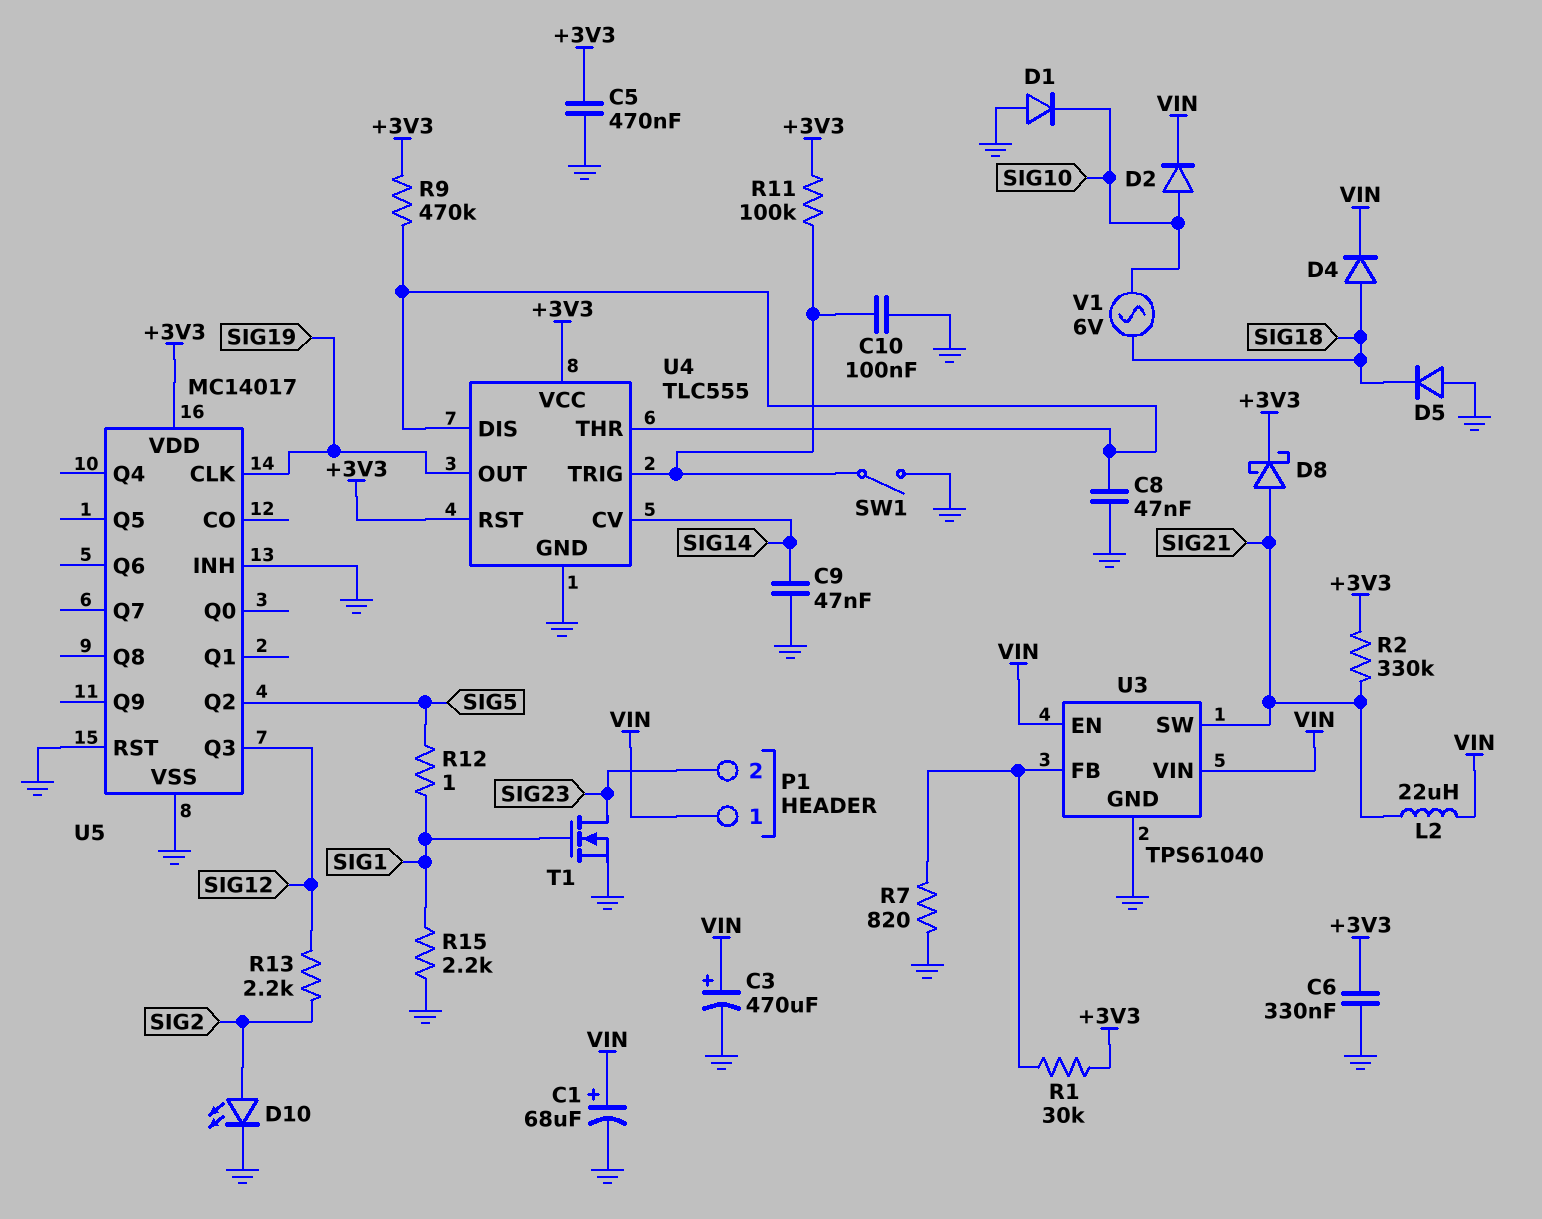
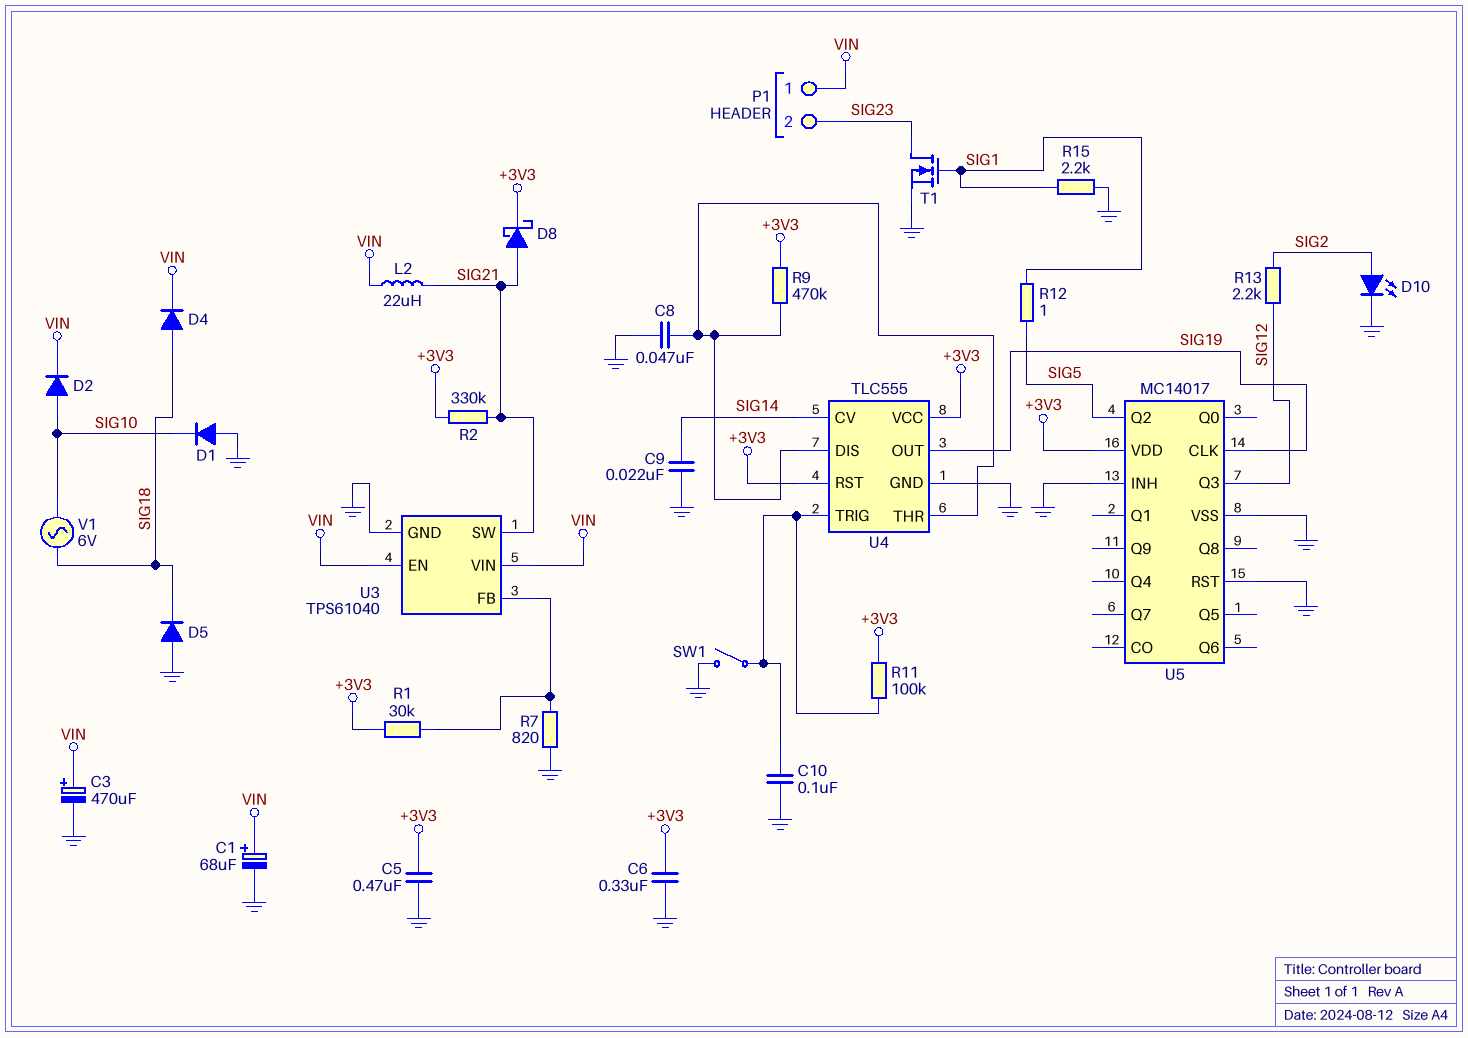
C9: 47nF (GND, SIG14) -> 22nF (GND, SIG14)

